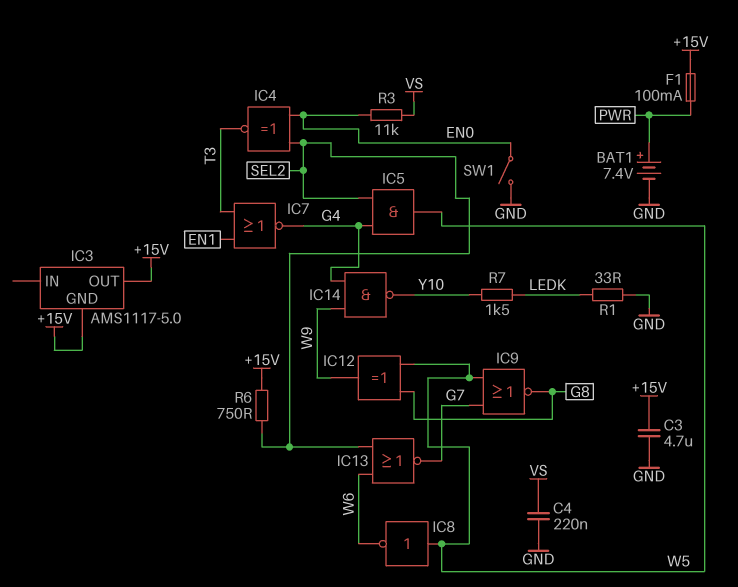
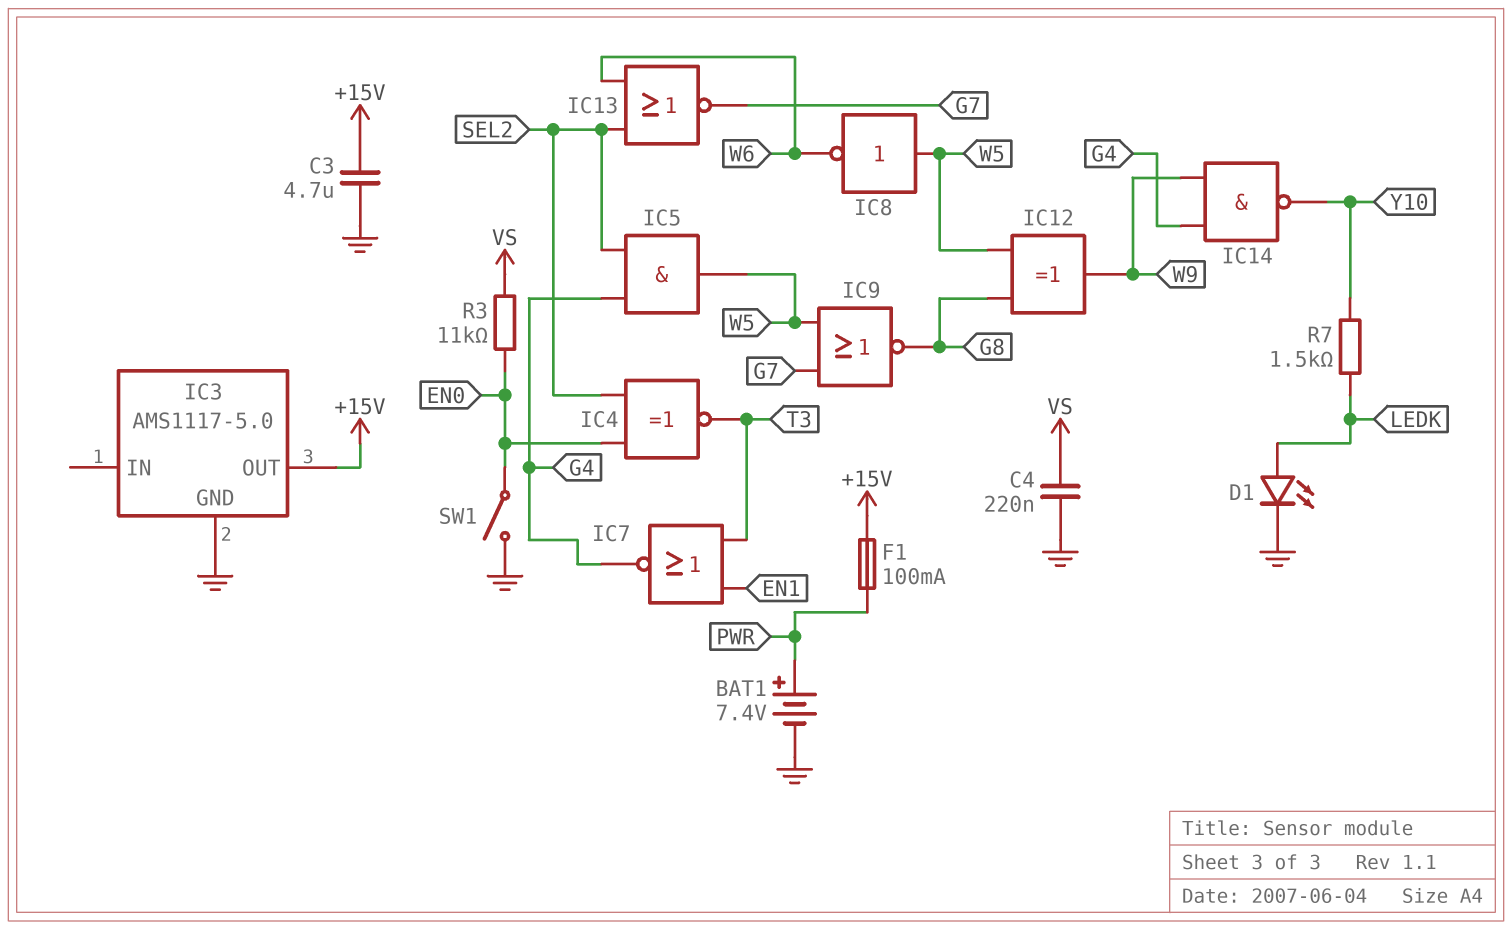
D1: none -> LED (A LEDK, K GND)
IC3 pin GND: +15V -> GND
R1: 33 (GND, LEDK) -> none
R6: 750 (+15V, SEL2) -> none

